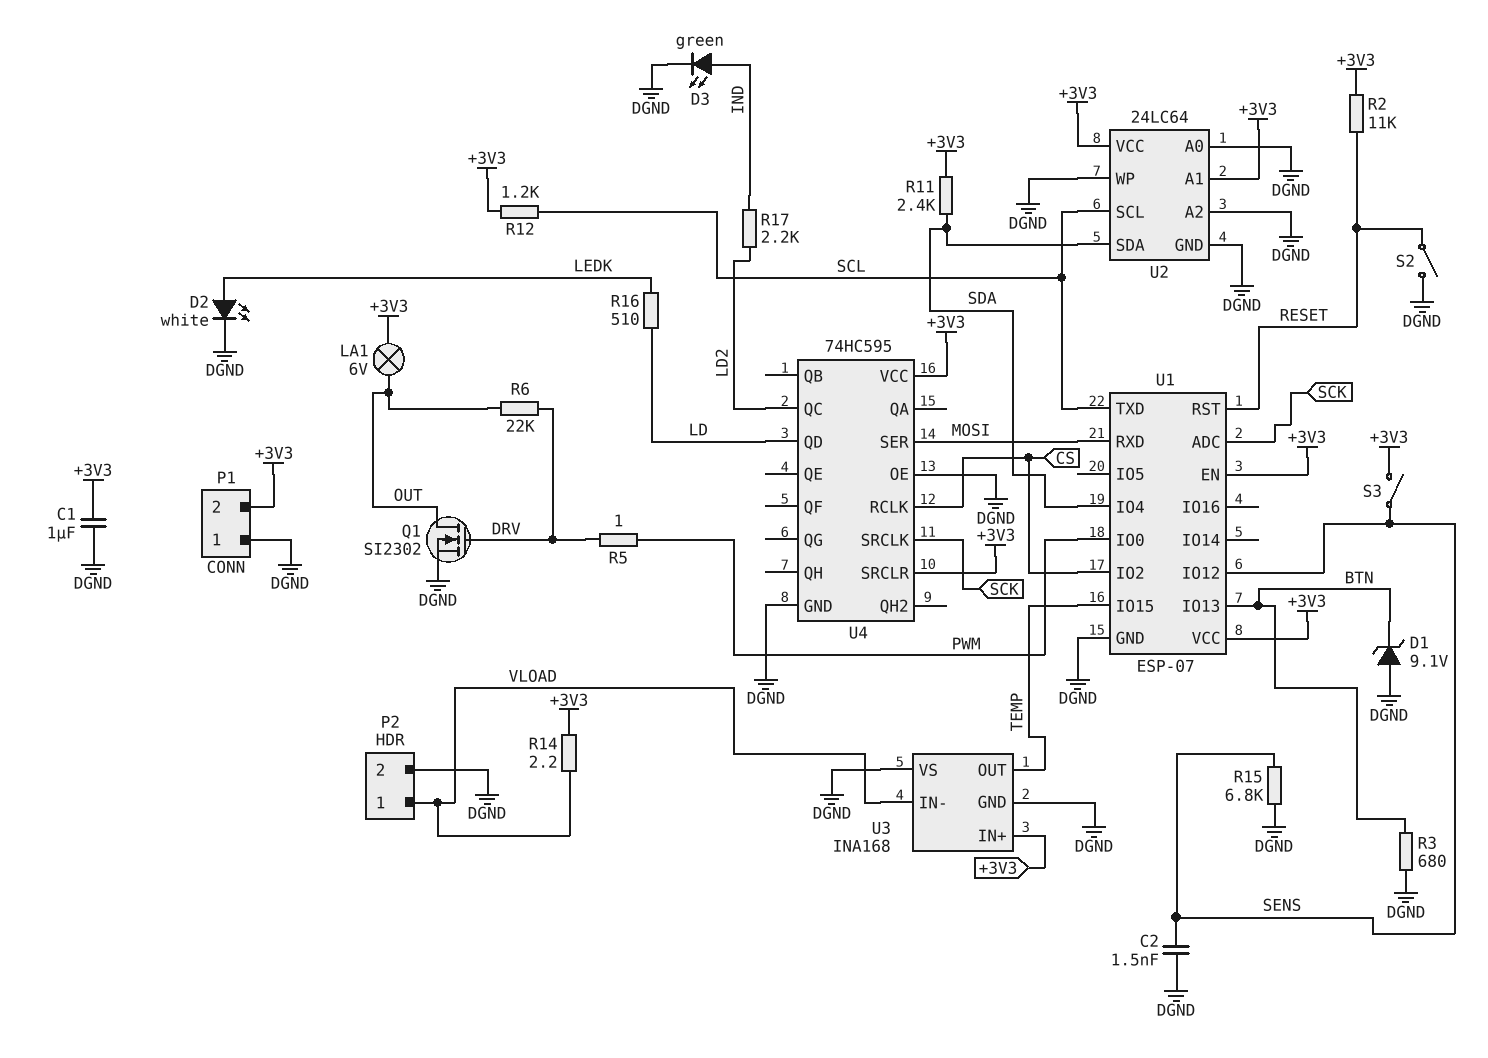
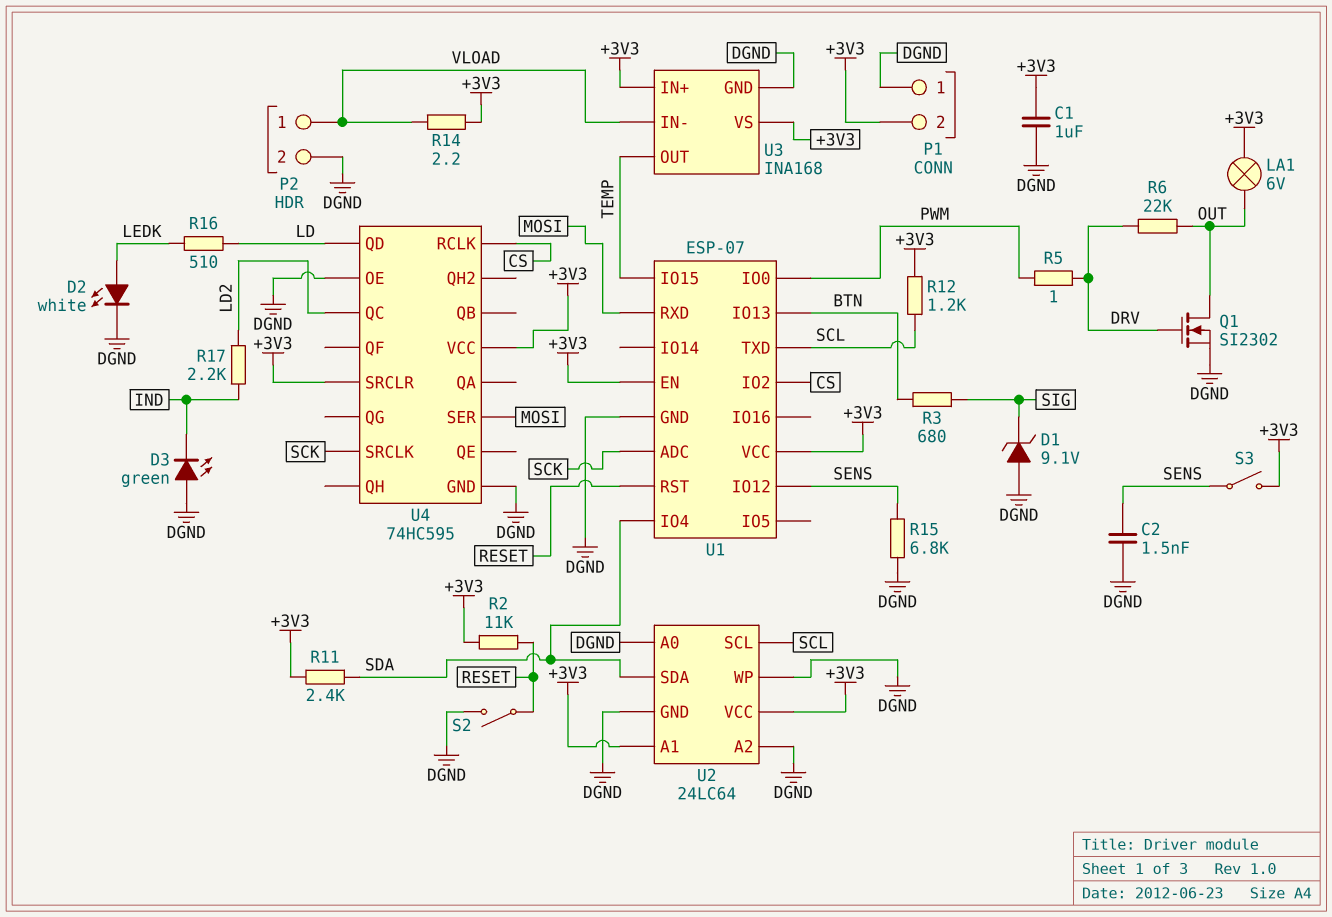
D1: zener 9.1V (A DGND, K BTN) -> zener 9.1V (A DGND, K SIG)
D3: LED green (A IND, K DGND) -> LED green (A DGND, K IND)
R3: 680 (BTN, DGND) -> 680 (BTN, SIG)
U3 pin VS: DGND -> +3V3

